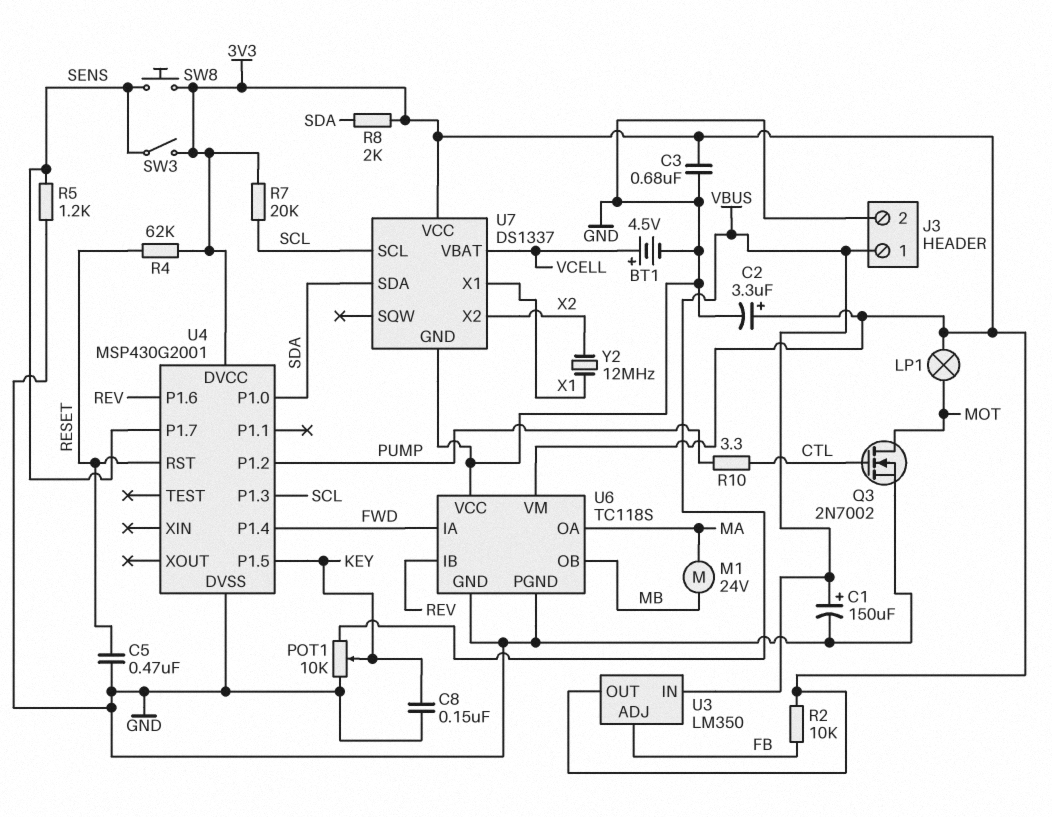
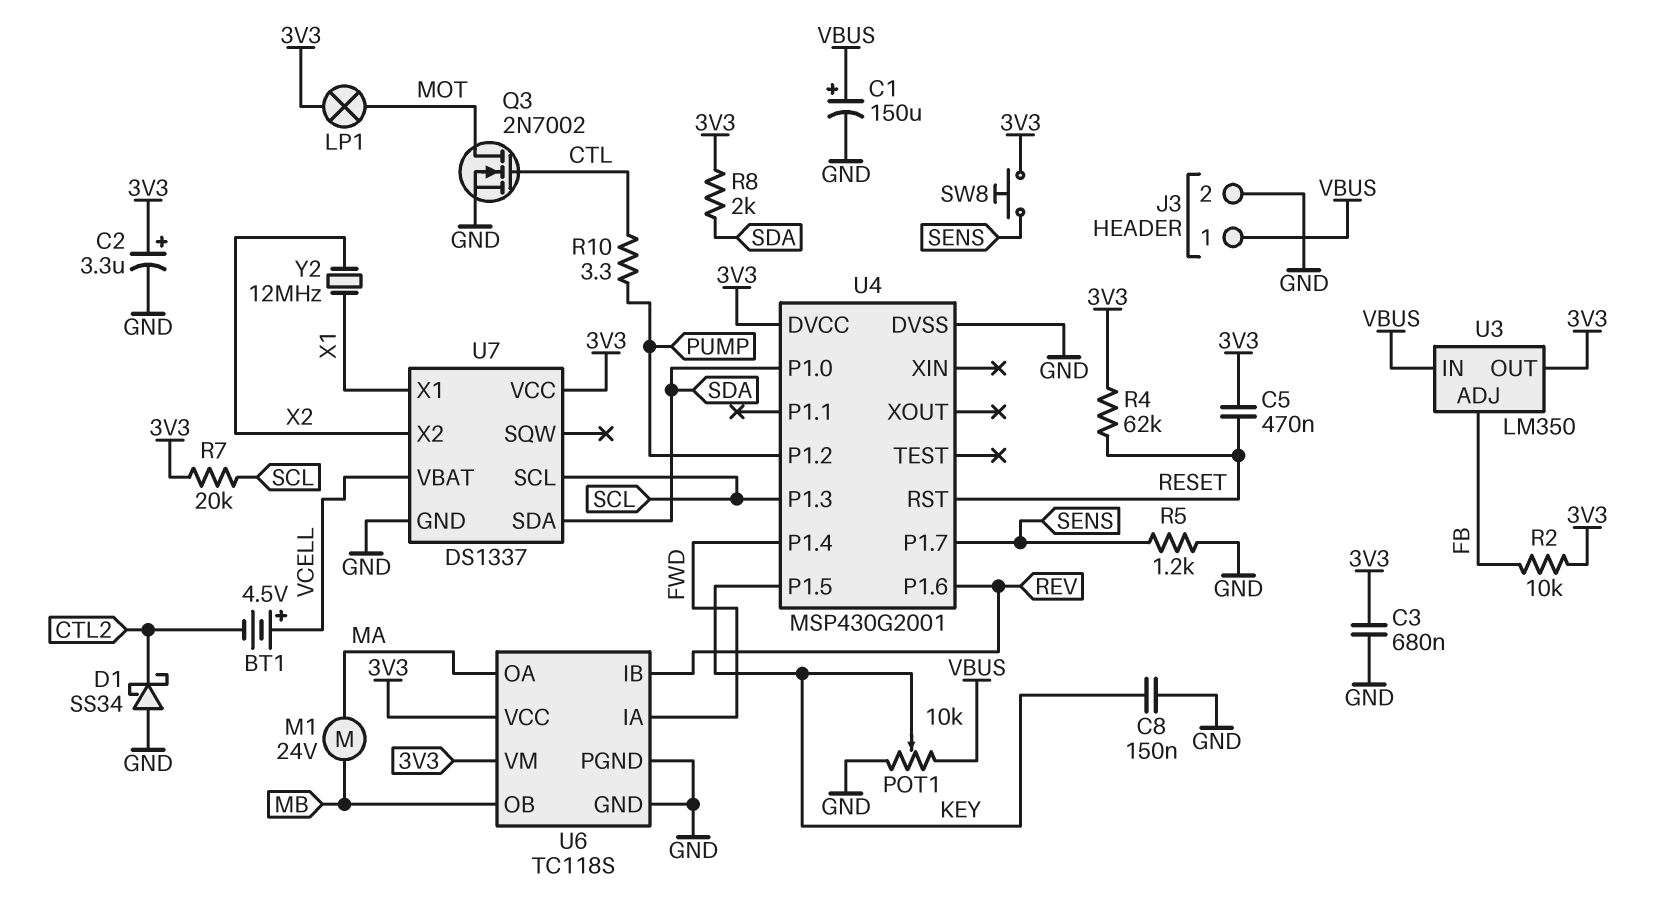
BT1: 4.5V (plus VCELL, minus GND) -> 4.5V (plus VCELL, minus CTL2)
C5: 470nF (GND, RESET) -> 470nF (3V3, RESET)
D1: none -> schottky SS34 (A GND, K CTL2)
SW3: switch (3V3, SENS) -> none
U6 pin VCC: GND -> 3V3

